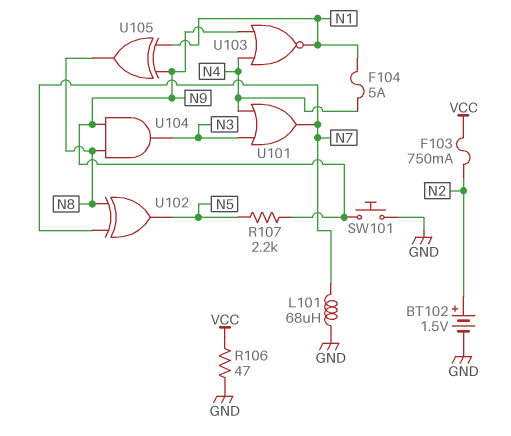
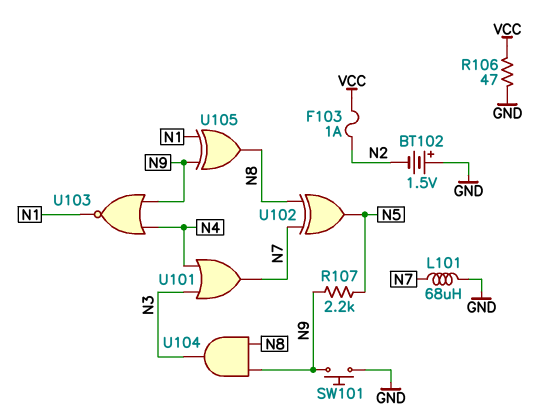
BT102: 1.5V (plus N2, minus GND) -> 1.5V (plus GND, minus N2)
F103: 750mA (N2, VCC) -> 1A (N2, VCC)
F104: 5A (N1, N4) -> none

